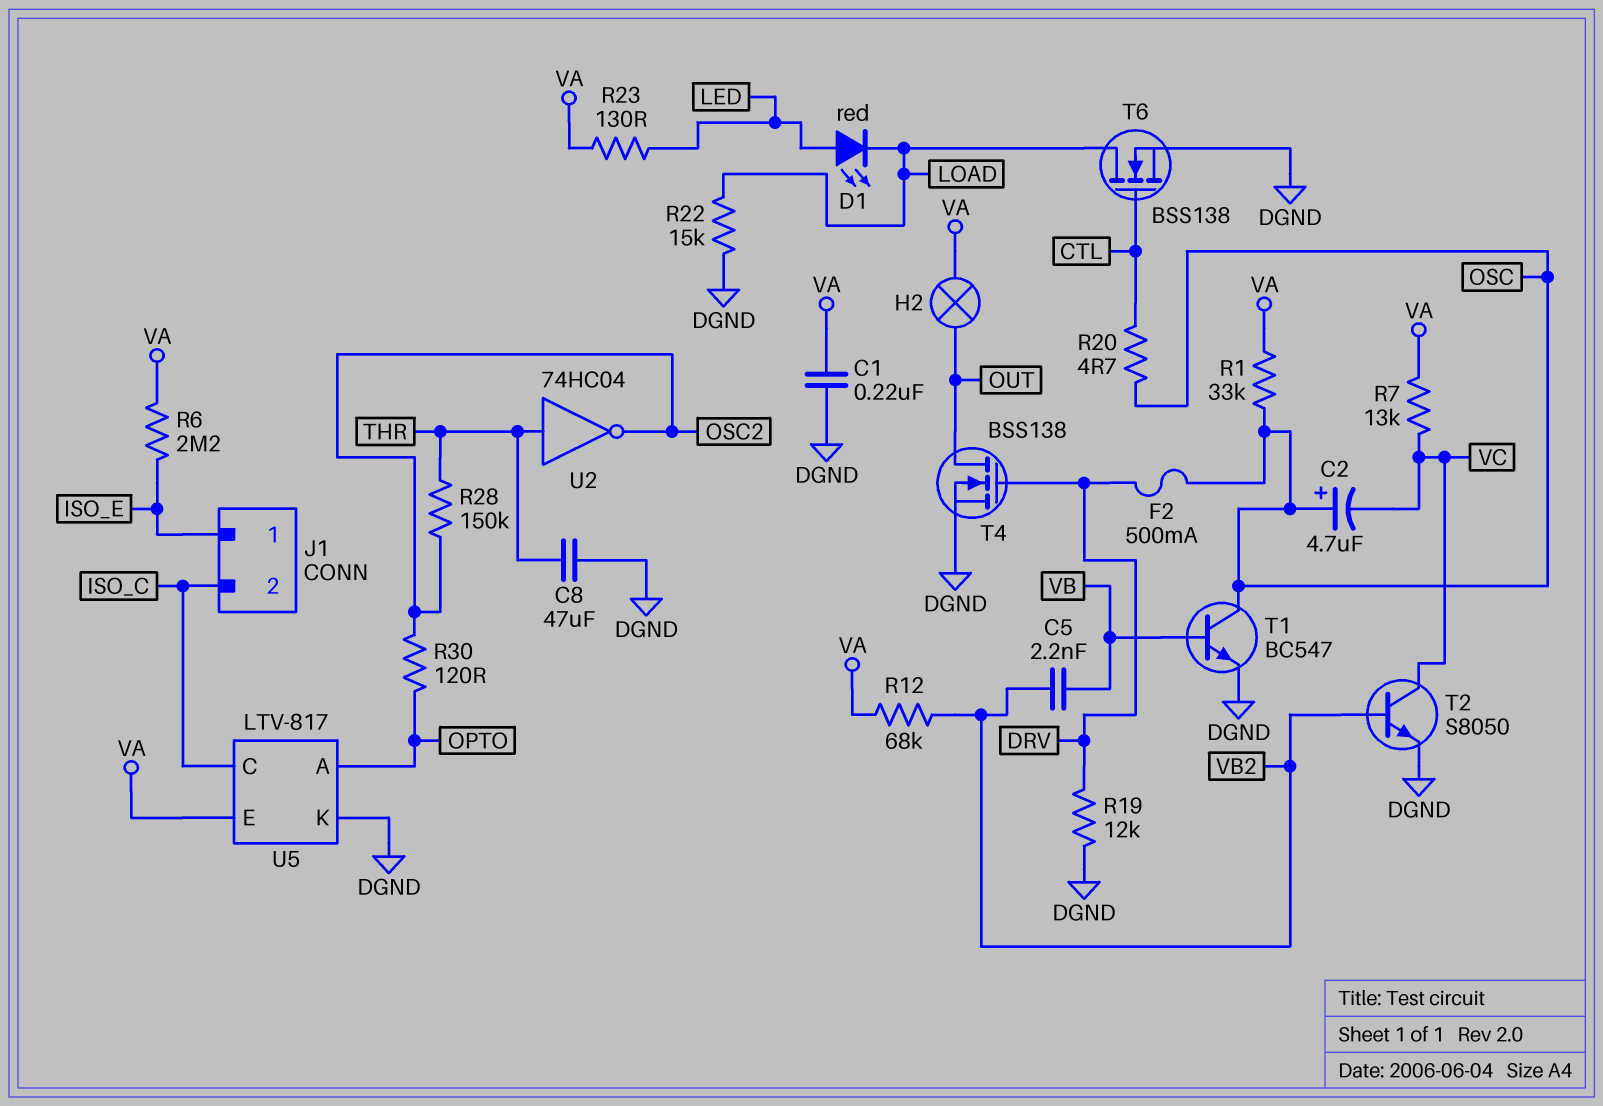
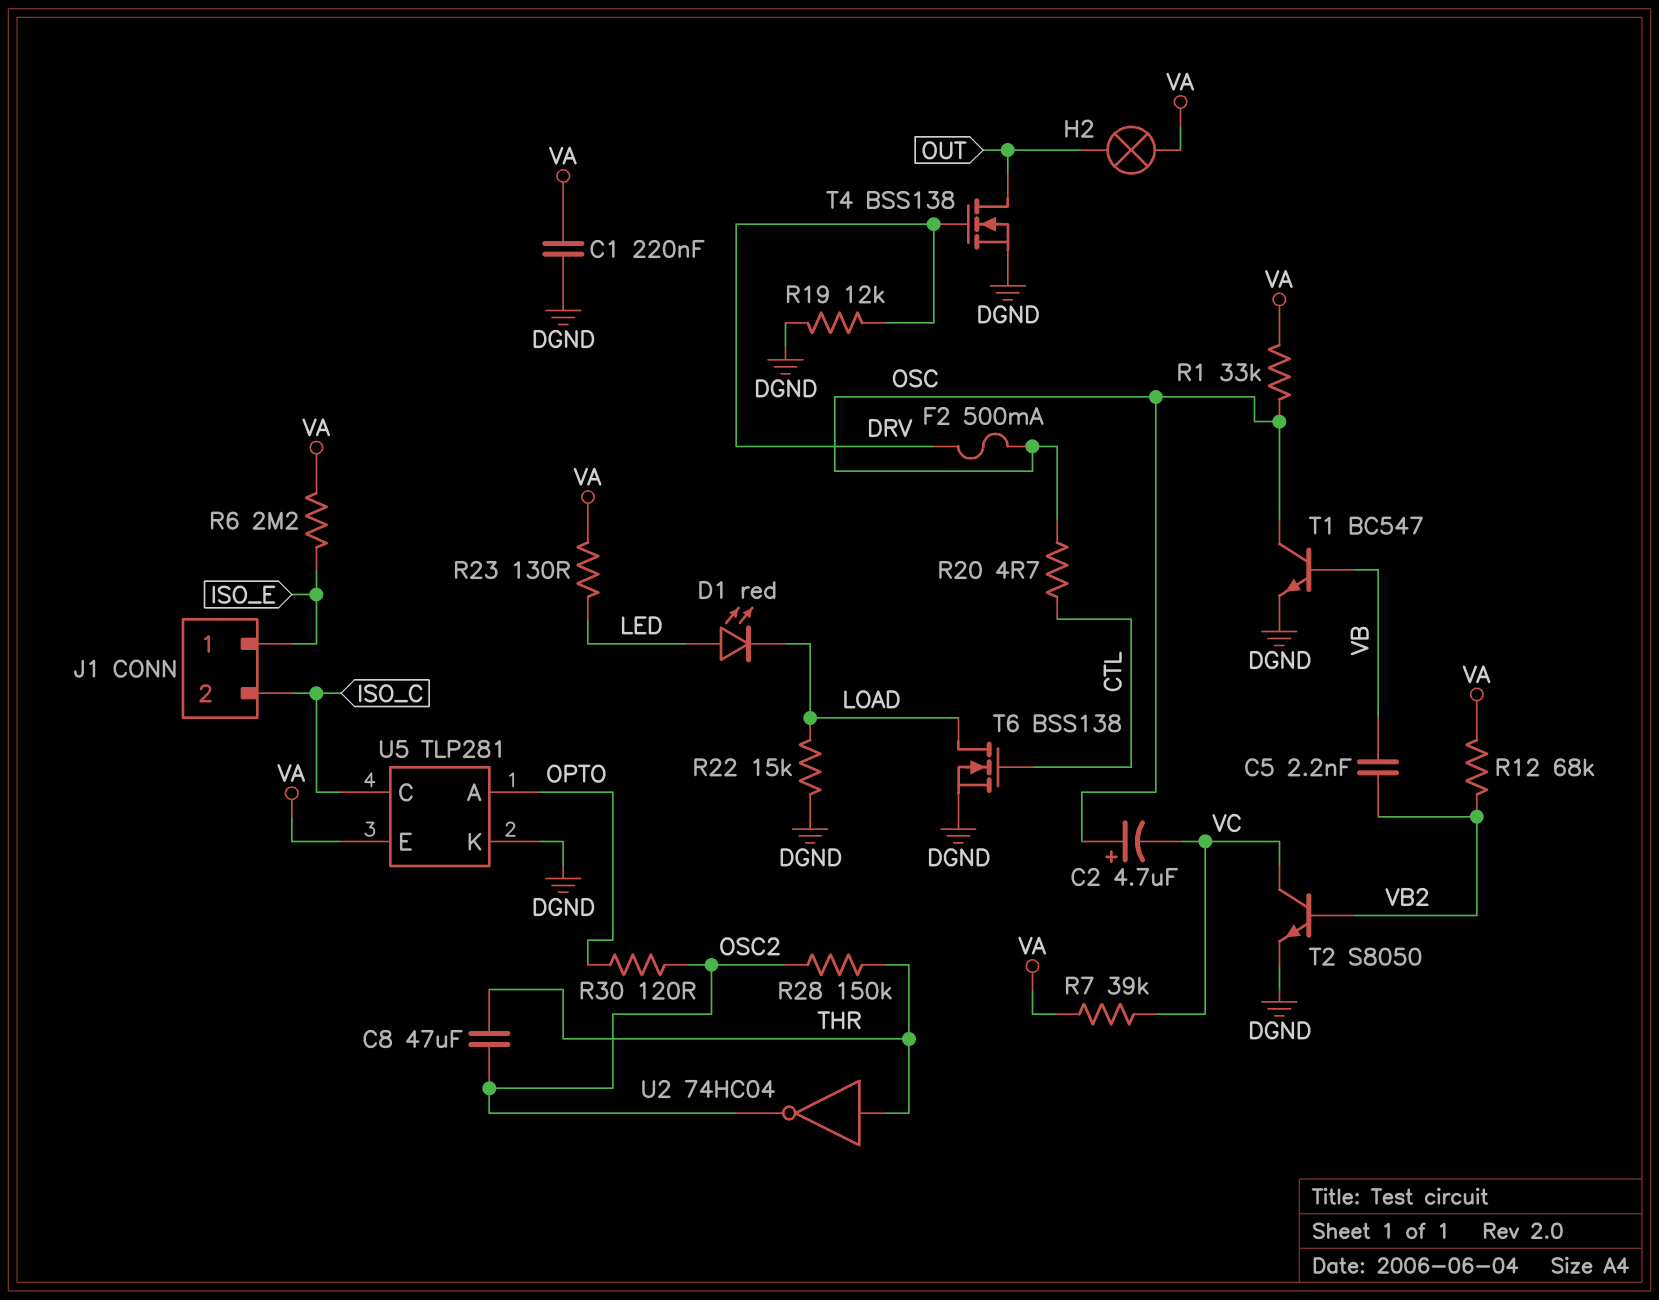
C8: 47uF (DGND, THR) -> 47uF (OSC2, THR)
R7: 13k (VA, VC) -> 39k (VA, VC)
U5: LTV-817 -> TLP281

